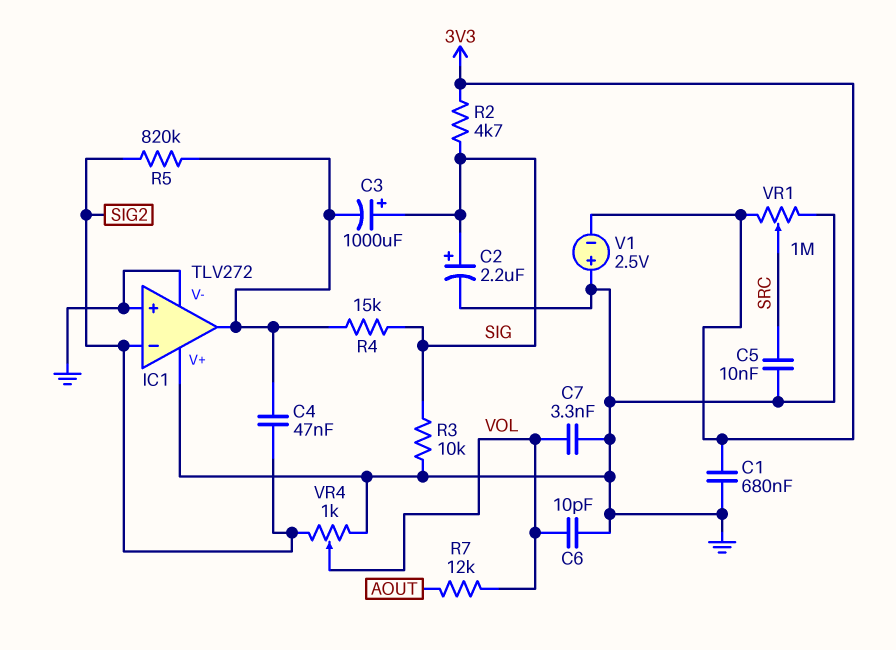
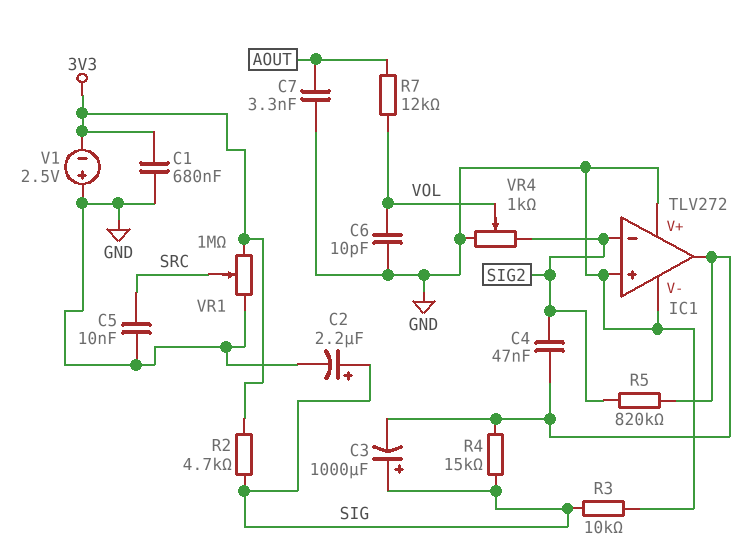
C7: 3.3nF (GND, VOL) -> 3.3nF (AOUT, GND)

